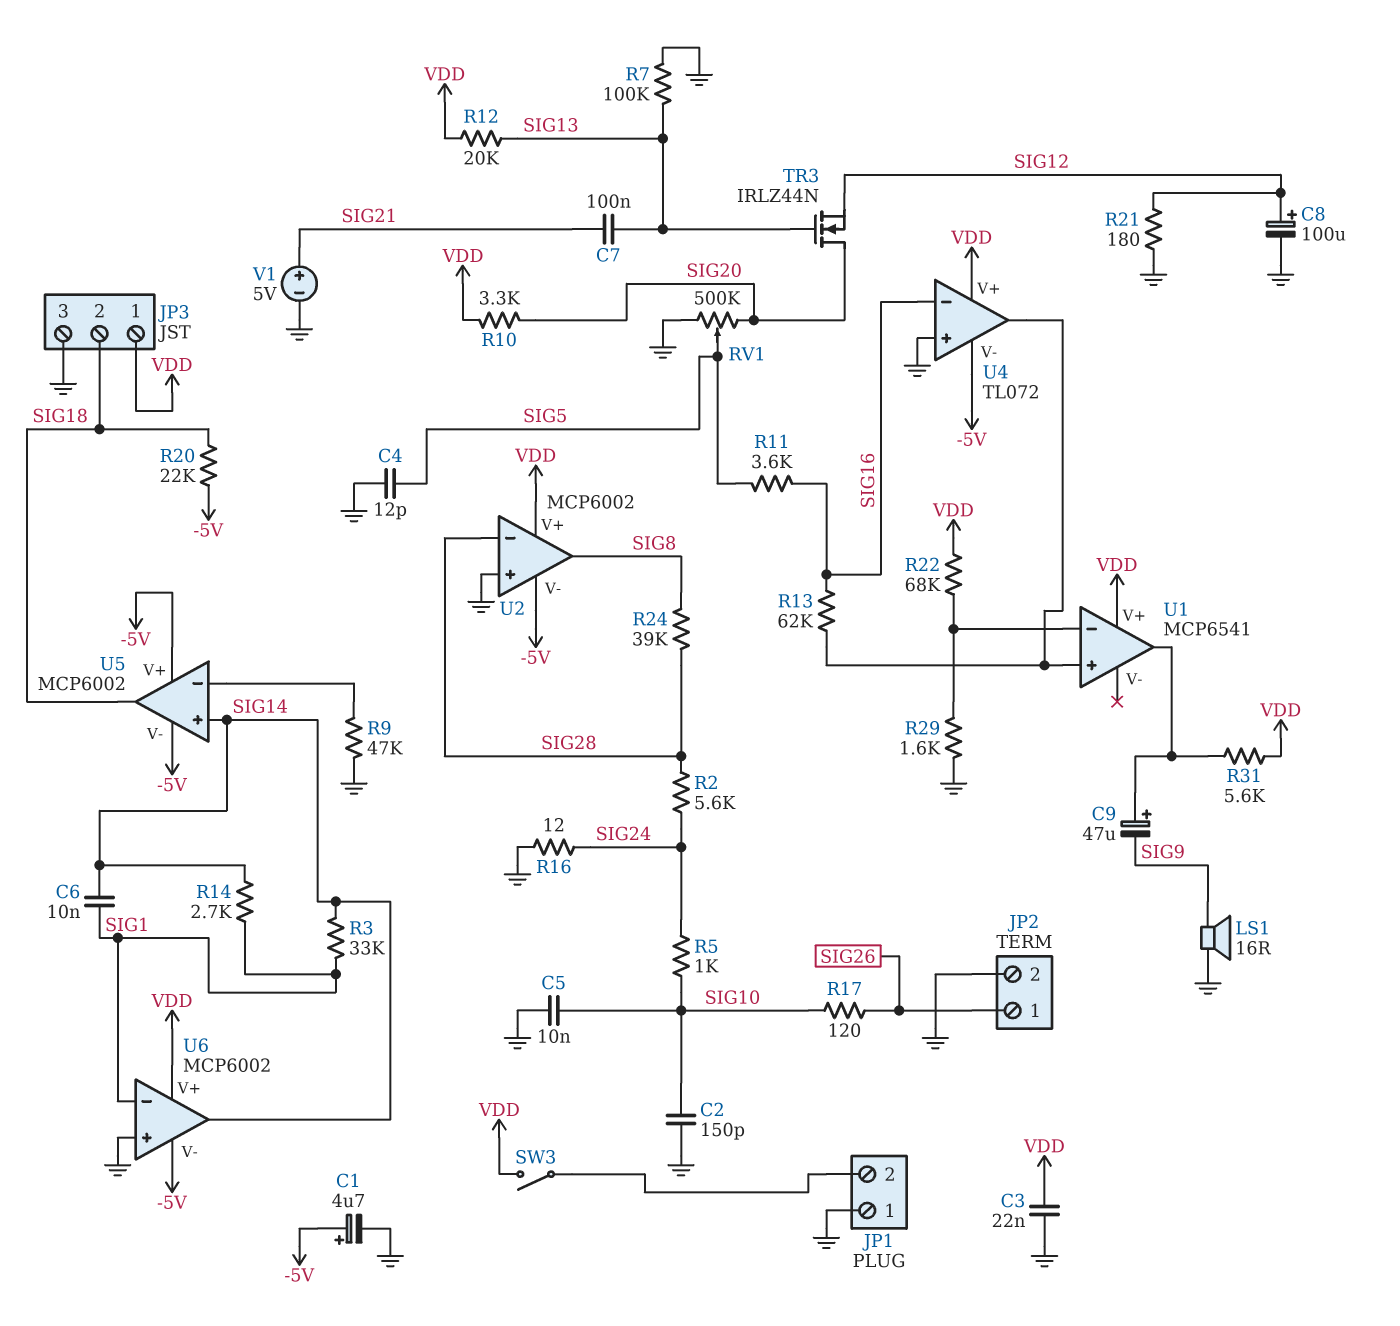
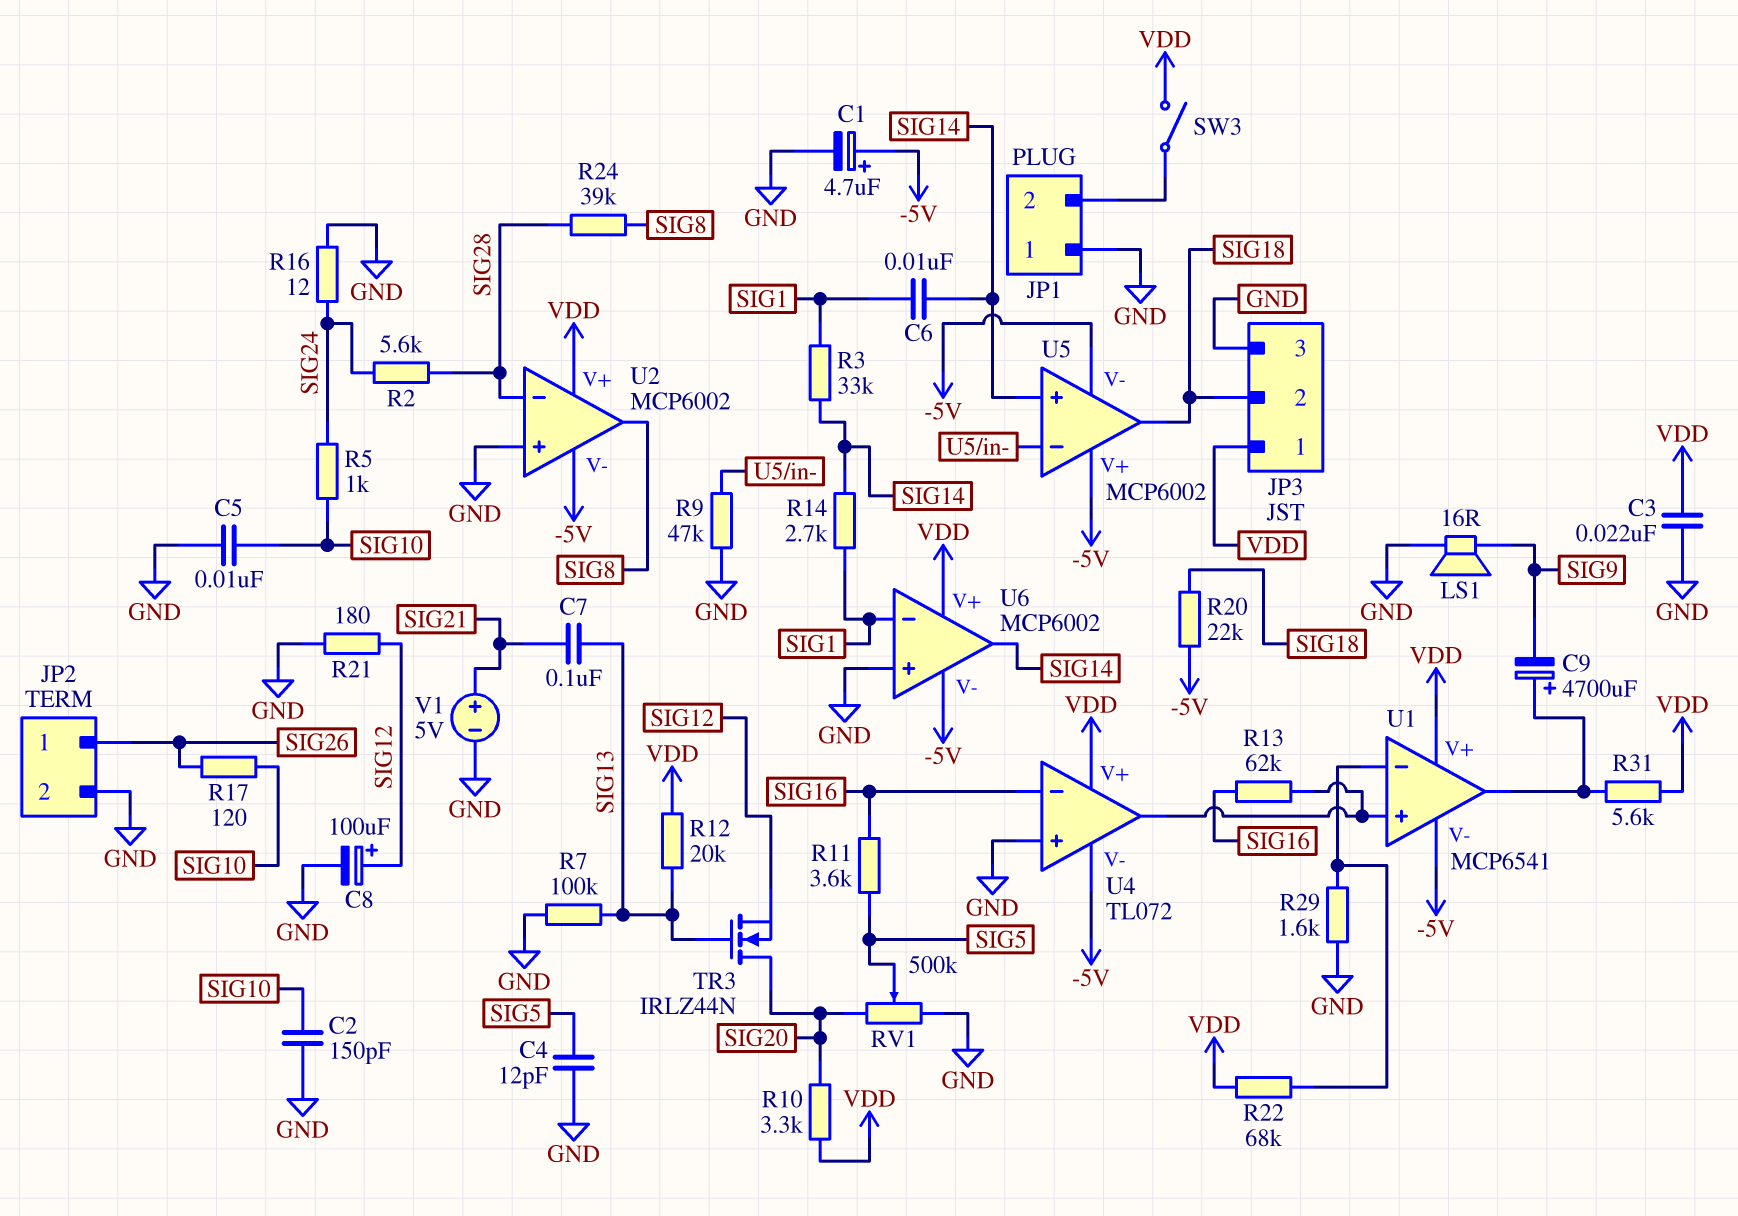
C9: 47uF (plus U1/out, minus SIG9) -> 4700uF (plus U1/out, minus SIG9)
U1 pin V-: none -> -5V

